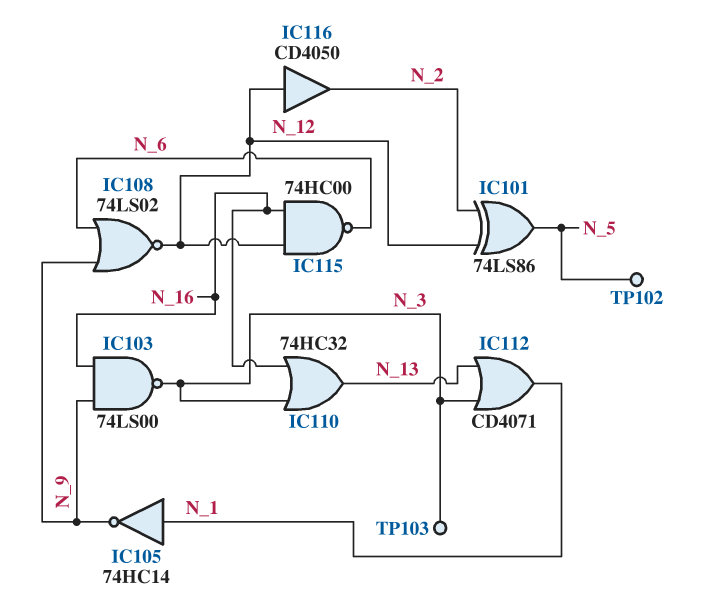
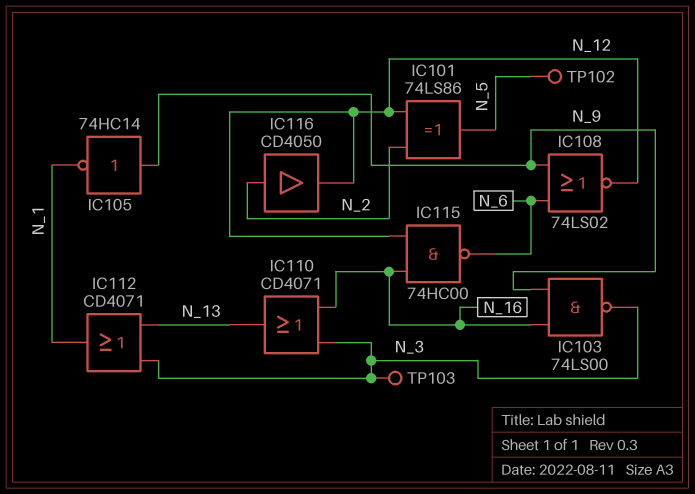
IC105: NOT 74HC14 (in N_1, out N_9) -> NOT 74HC14 (in N_9, out N_1)
IC110: OR 74HC32 (in N_3, in N_16, out N_13) -> OR CD4071 (in N_3, in N_16, out N_13)
IC116: buffer CD4050 (in N_12, out N_2) -> buffer CD4050 (in N_2, out N_12)

